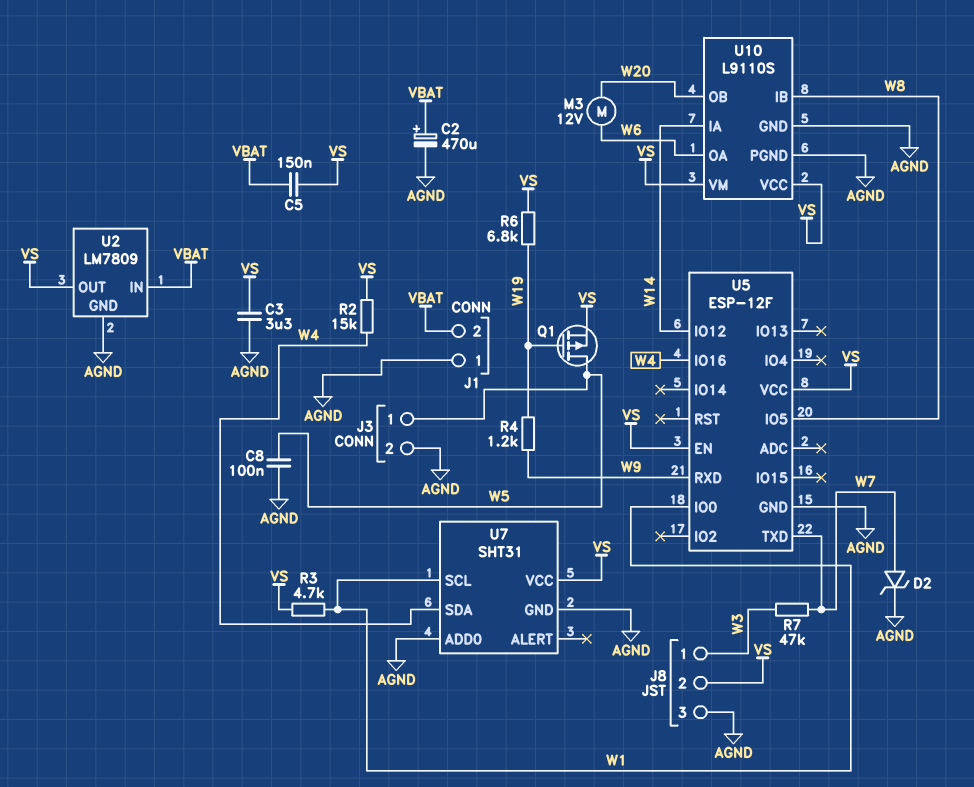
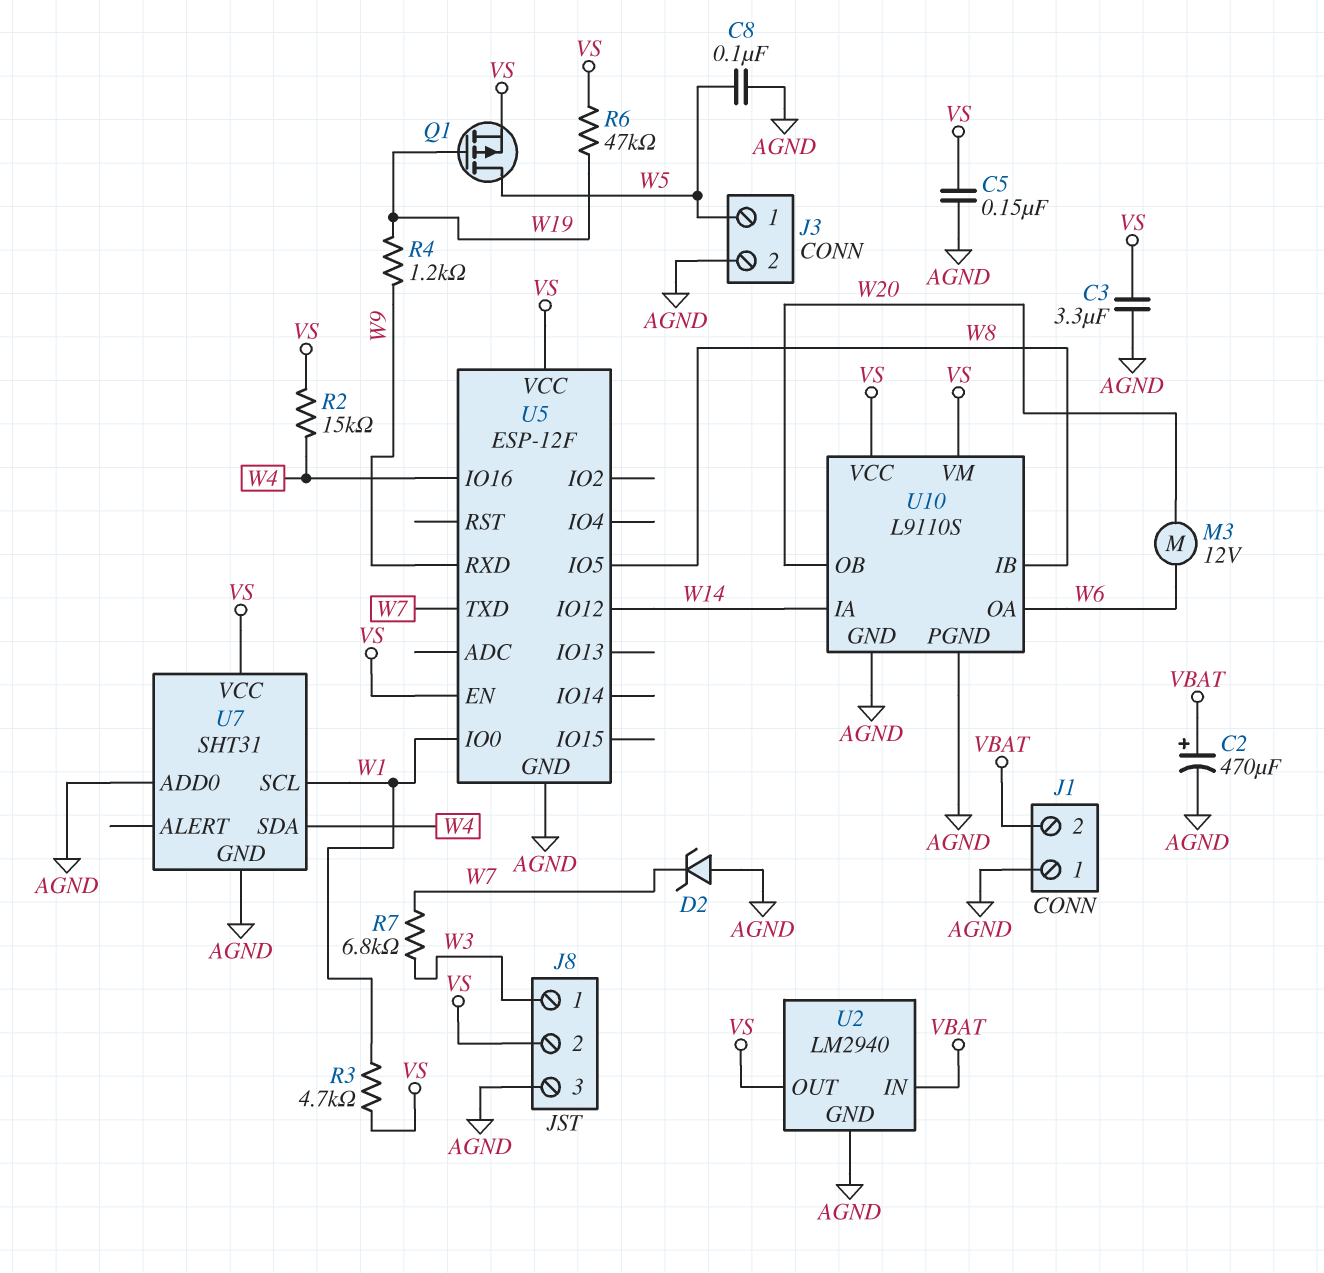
C5: 150nF (VBAT, VS) -> 150nF (AGND, VS)
D2: zener (A W7, K AGND) -> zener (A AGND, K W7)
R6: 6.8k (VS, W19) -> 47k (VS, W19)
R7: 47k (W3, W7) -> 6.8k (W3, W7)
U2: LM7809 -> LM2940

